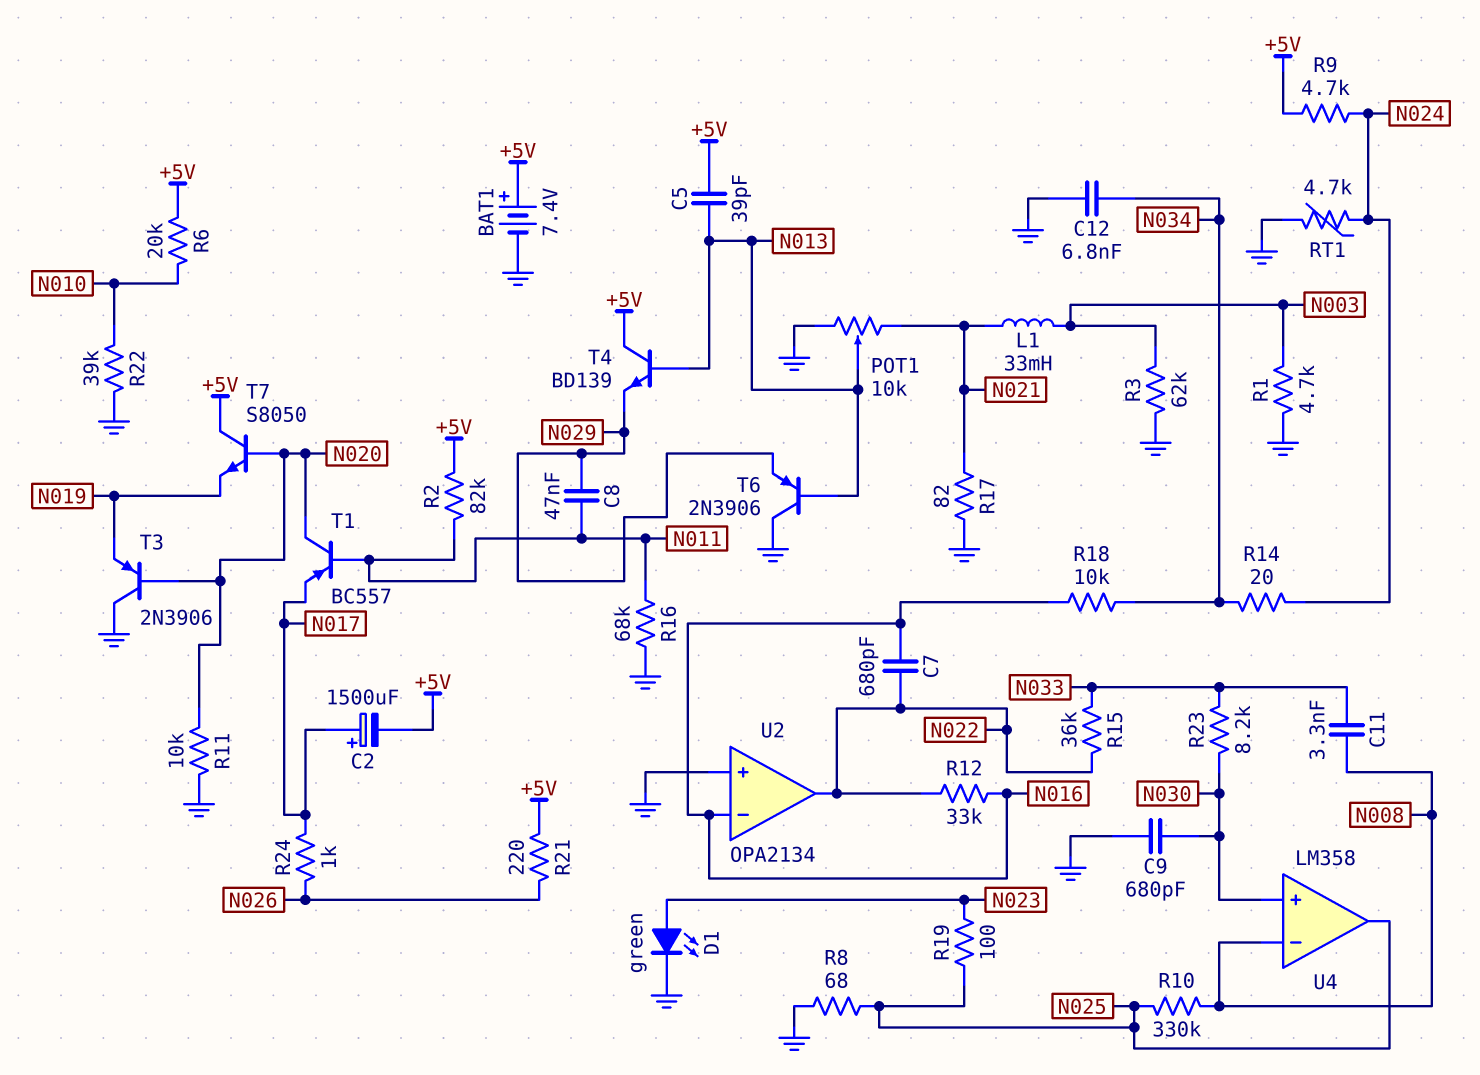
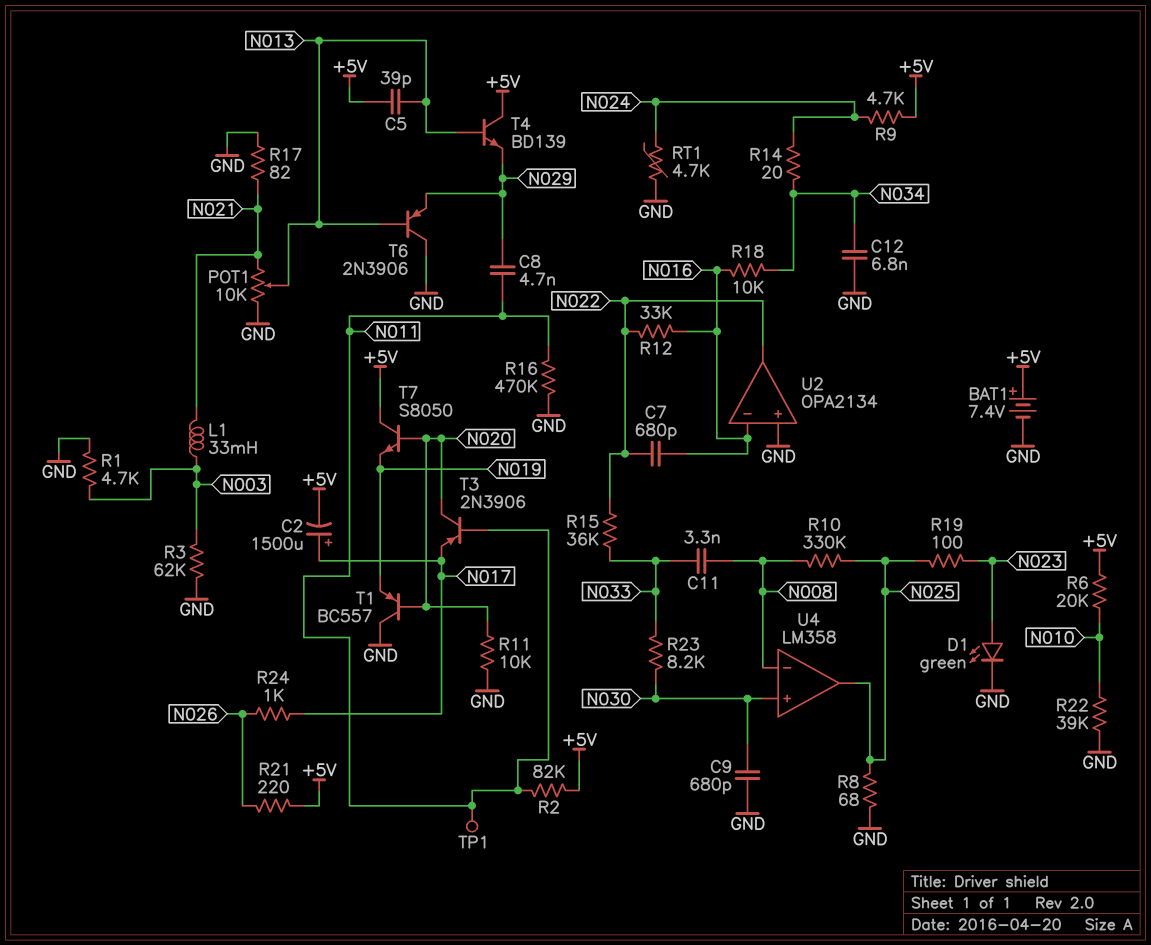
C8: 47nF (N011, N029) -> 4.7nF (N011, N029)
R16: 68k (GND, N011) -> 470k (GND, N011)
T1: PNP BC557 (B N011, C N020, E N017) -> PNP BC557 (B N020, C GND, E N019)
T3: PNP 2N3906 (B N020, C GND, E N019) -> PNP 2N3906 (B N011, C N020, E N017)
TP1: none -> test point (N011)

